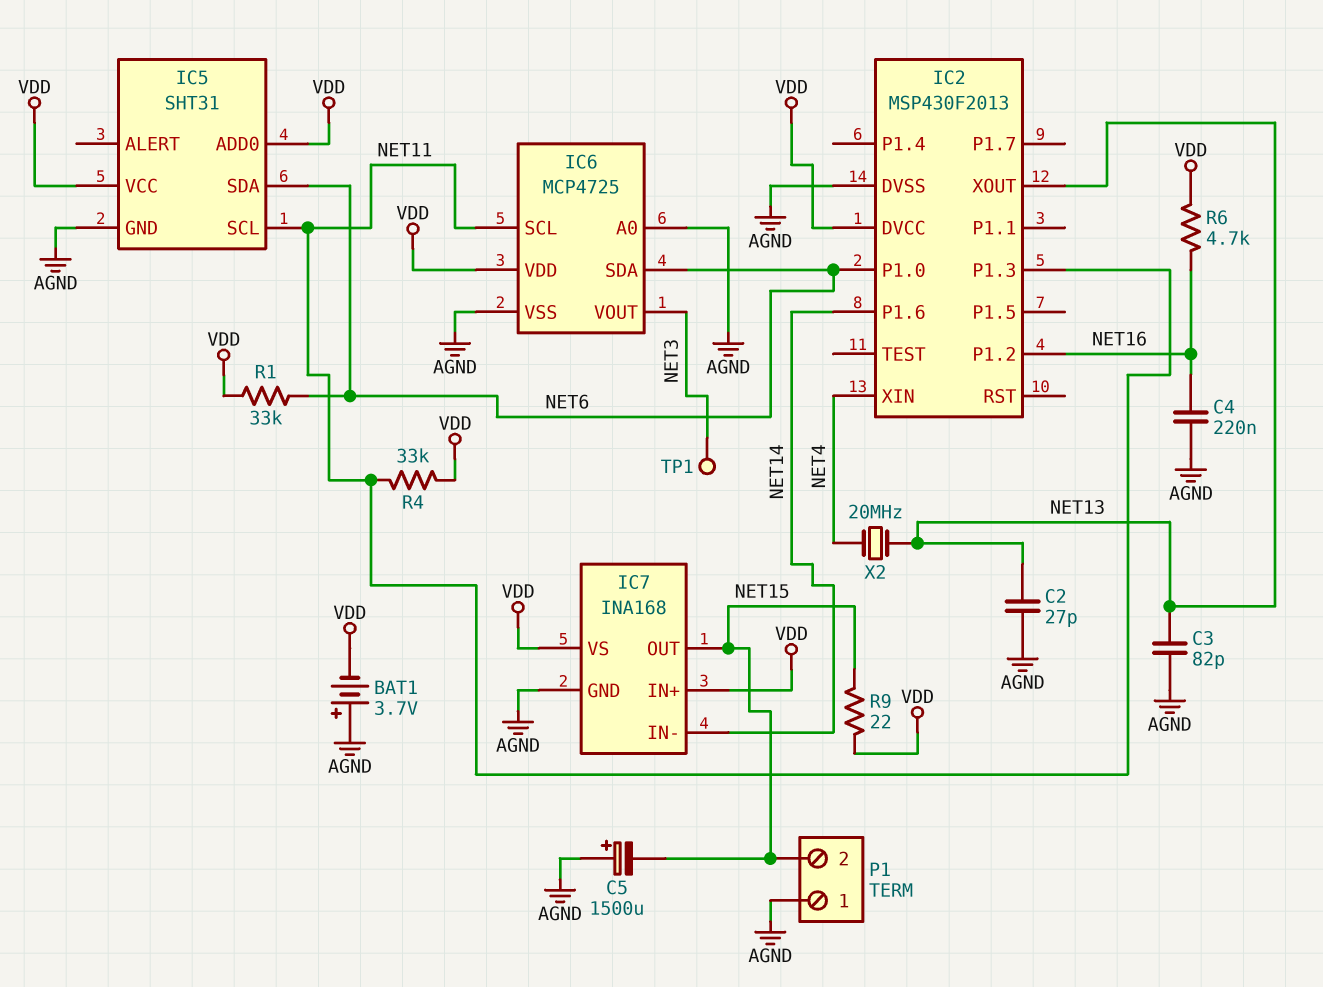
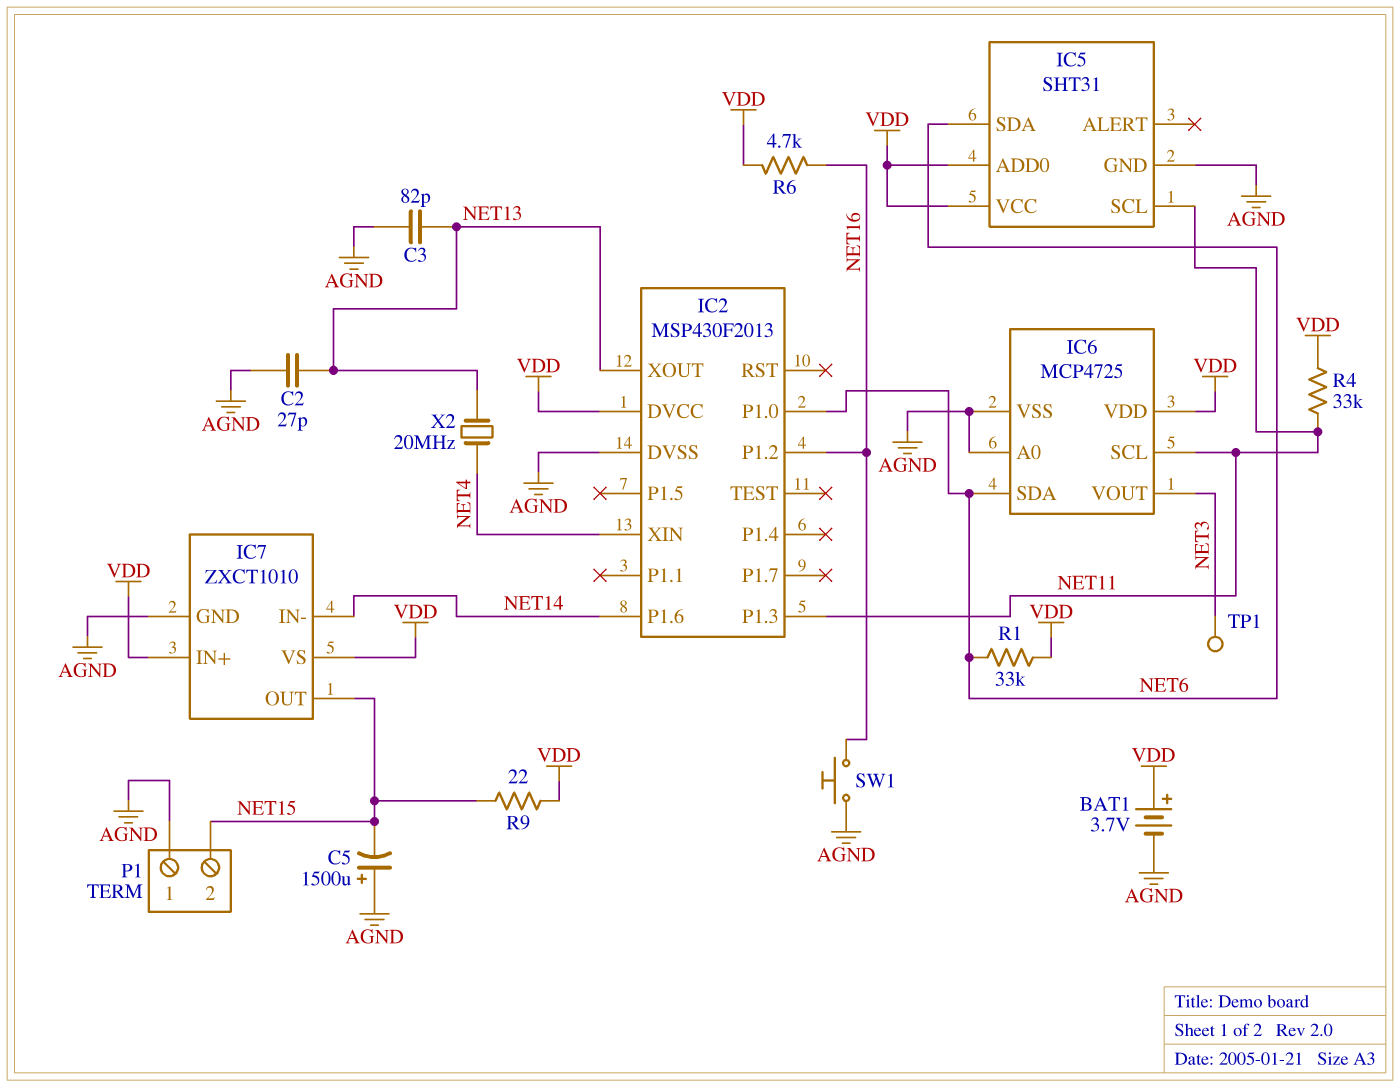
BAT1: 3.7V (plus AGND, minus VDD) -> 3.7V (plus VDD, minus AGND)
C4: 220nF (AGND, NET16) -> none
IC7: INA168 -> ZXCT1010
SW1: none -> button (AGND, NET16)

